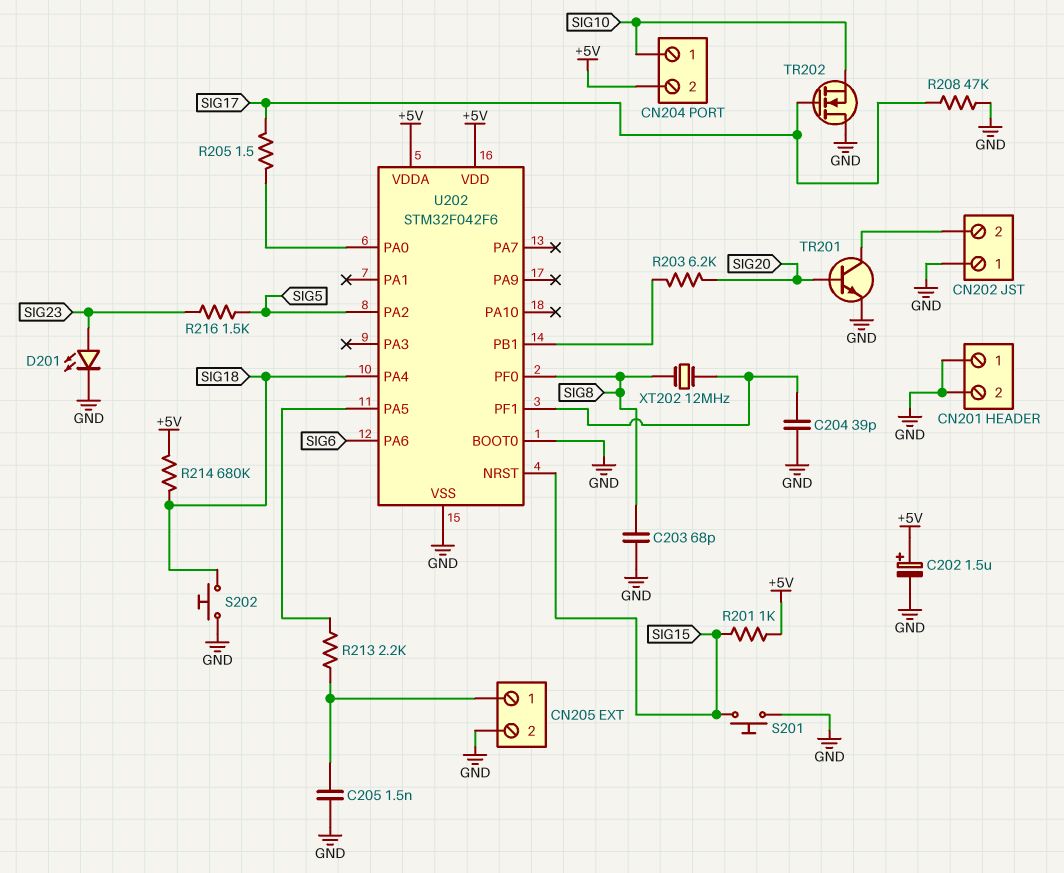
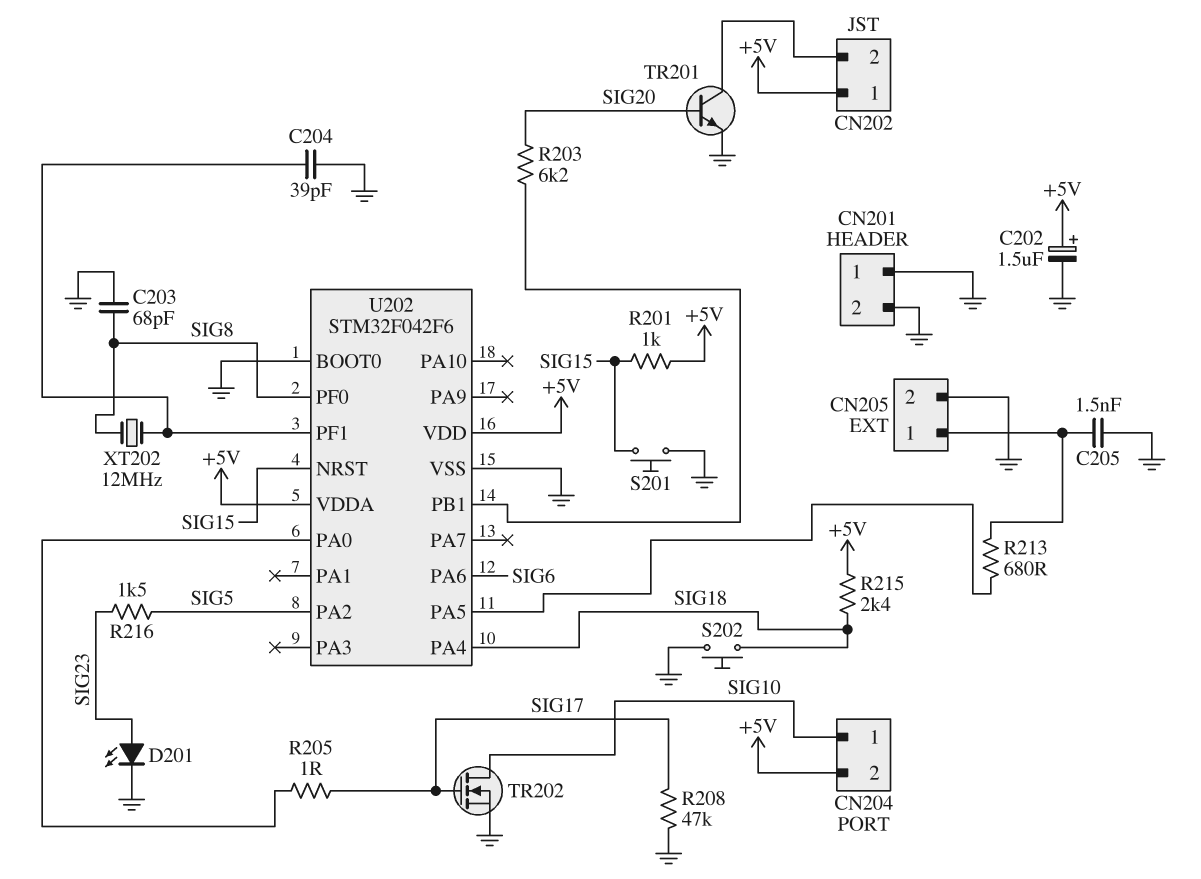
CN202 pin 1: GND -> +5V
R205: 1.5 (SIG17, U202/PA0) -> 1 (SIG17, U202/PA0)
R213: 2.2k (CN205/1, U202/PA5) -> 680 (CN205/1, U202/PA5)
R214: 680k (+5V, SIG18) -> none
R215: none -> 2.4k (+5V, SIG18)
TR202: NMOS (G SIG17, D GND, S SIG10) -> NMOS (G SIG17, D SIG10, S GND)

